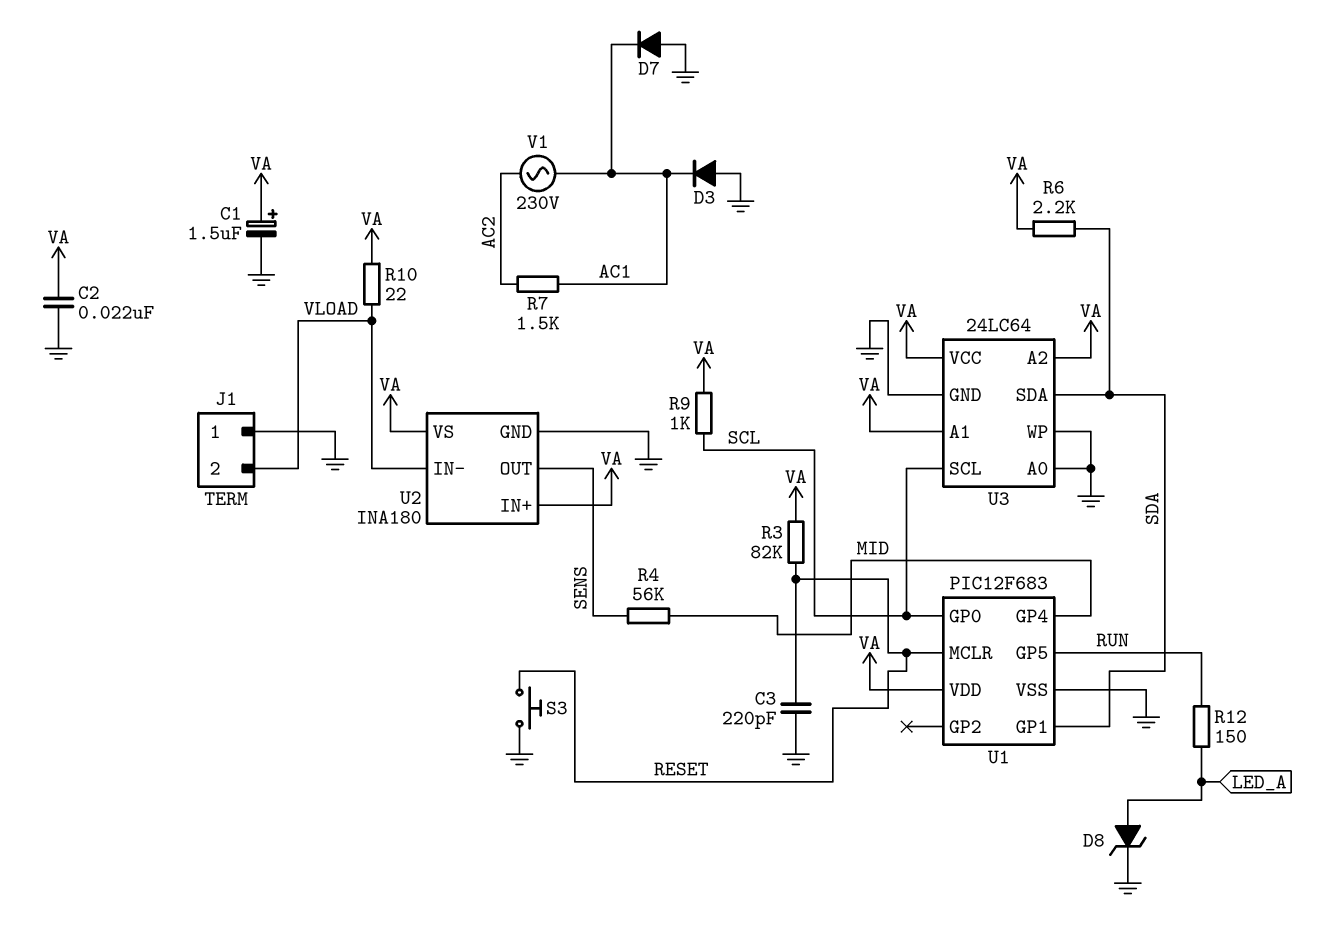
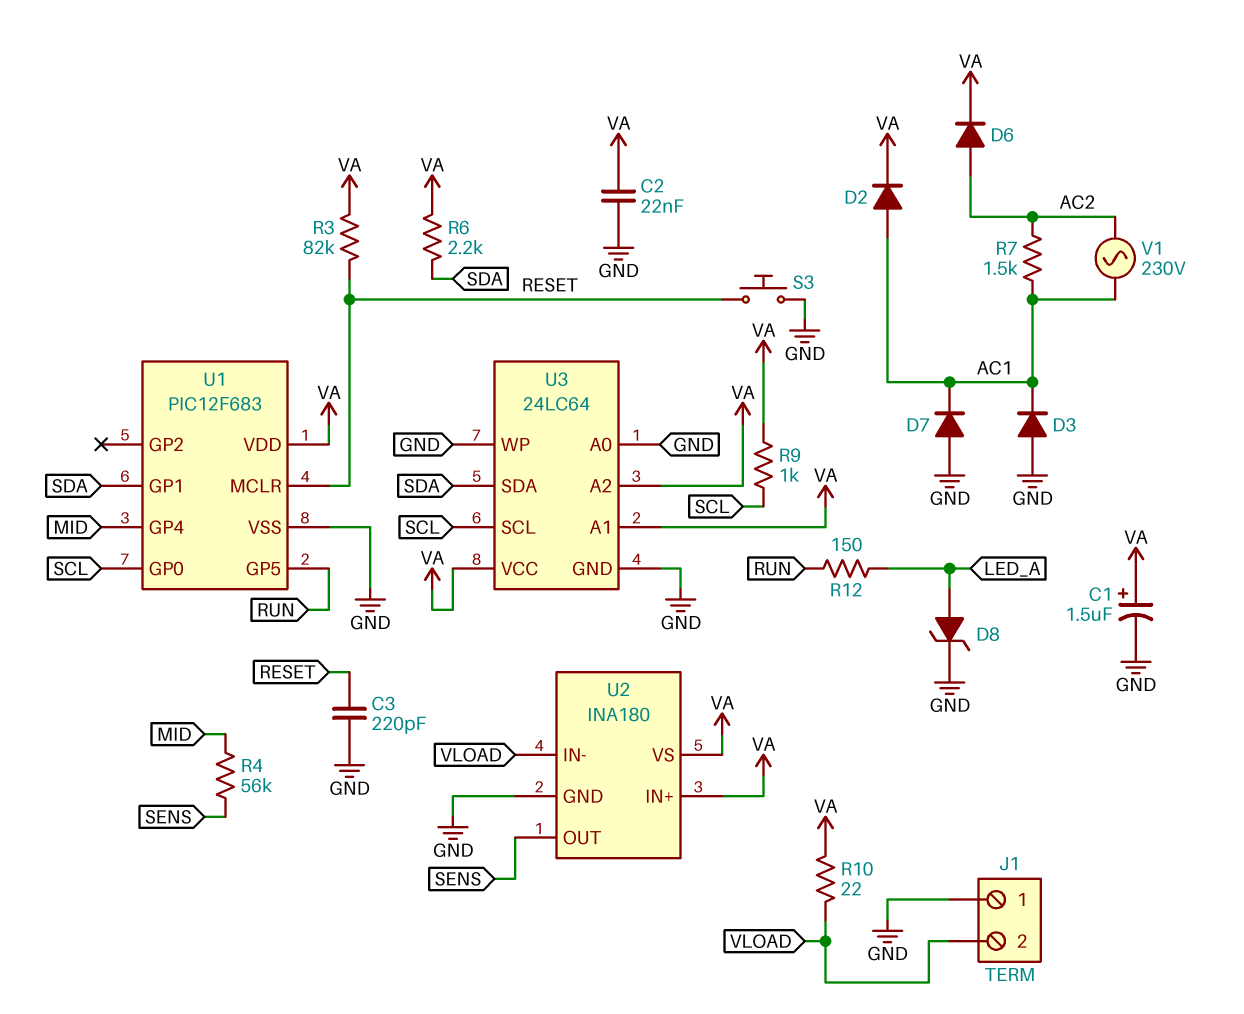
D2: none -> diode (A AC1, K VA)
D6: none -> diode (A AC2, K VA)

